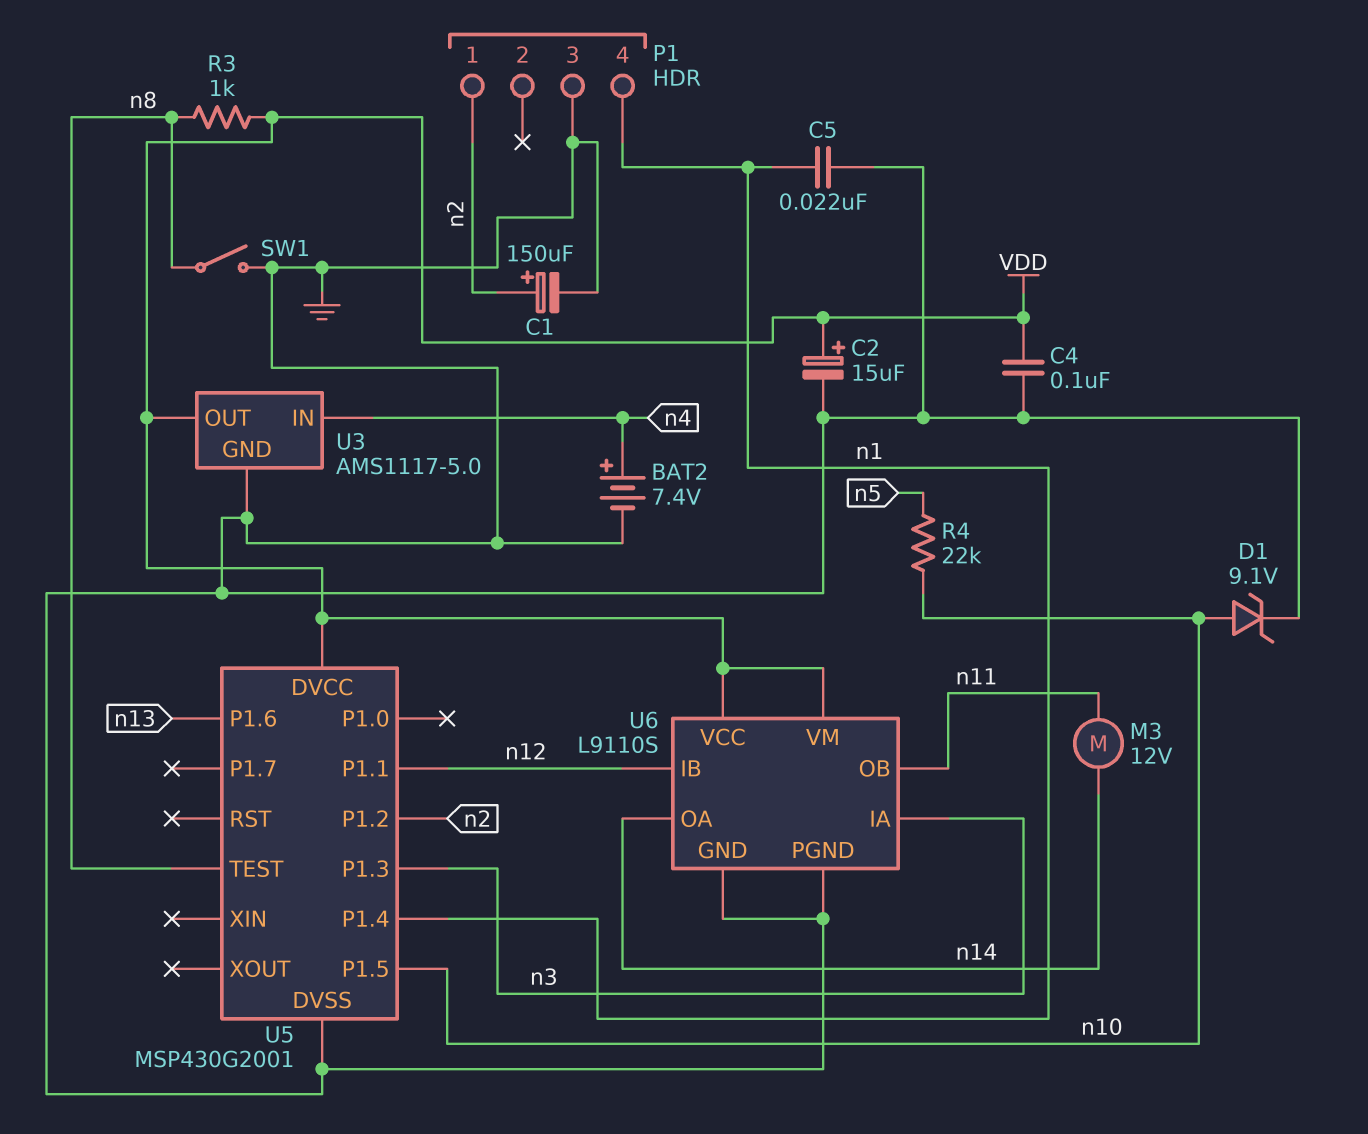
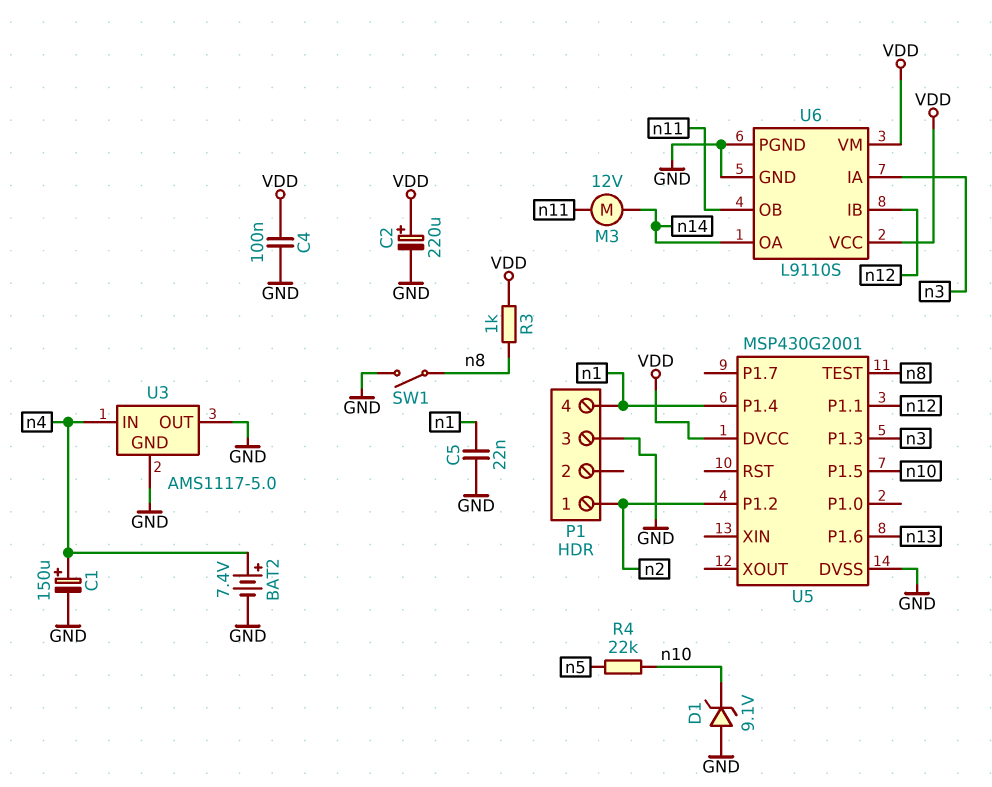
C1: 150uF (plus n2, minus GND) -> 150uF (plus n4, minus GND)
C2: 15uF (plus VDD, minus GND) -> 220uF (plus VDD, minus GND)
D1: zener 9.1V (A n10, K GND) -> zener 9.1V (A GND, K n10)
U3 pin OUT: VDD -> GND

